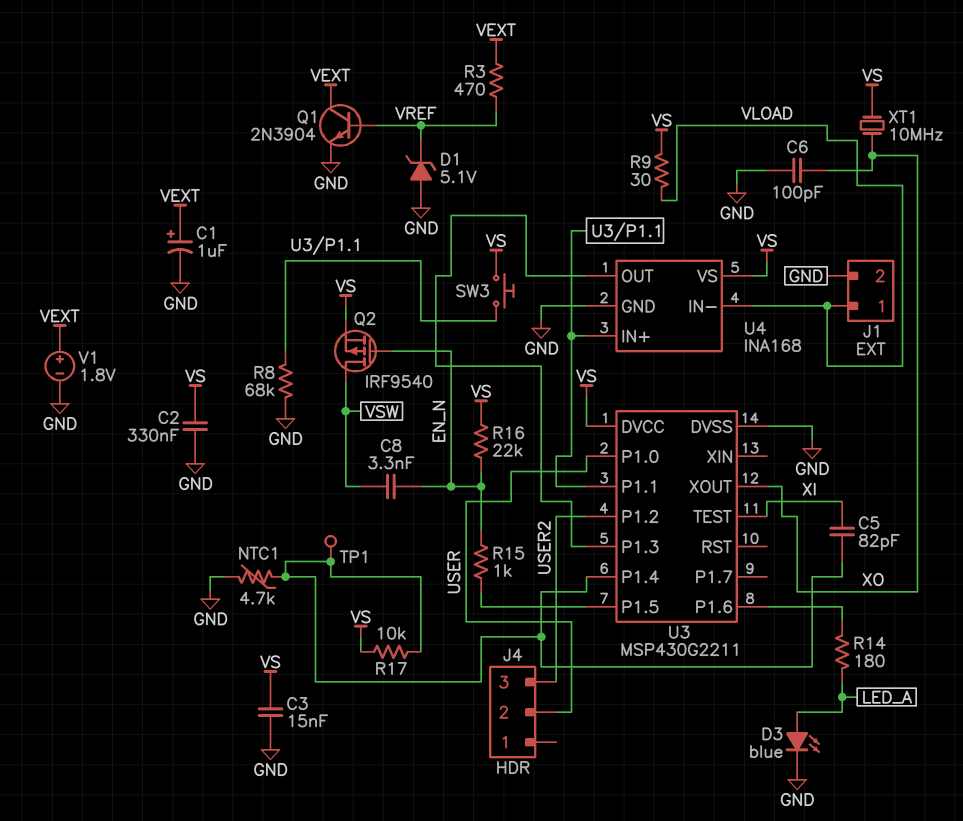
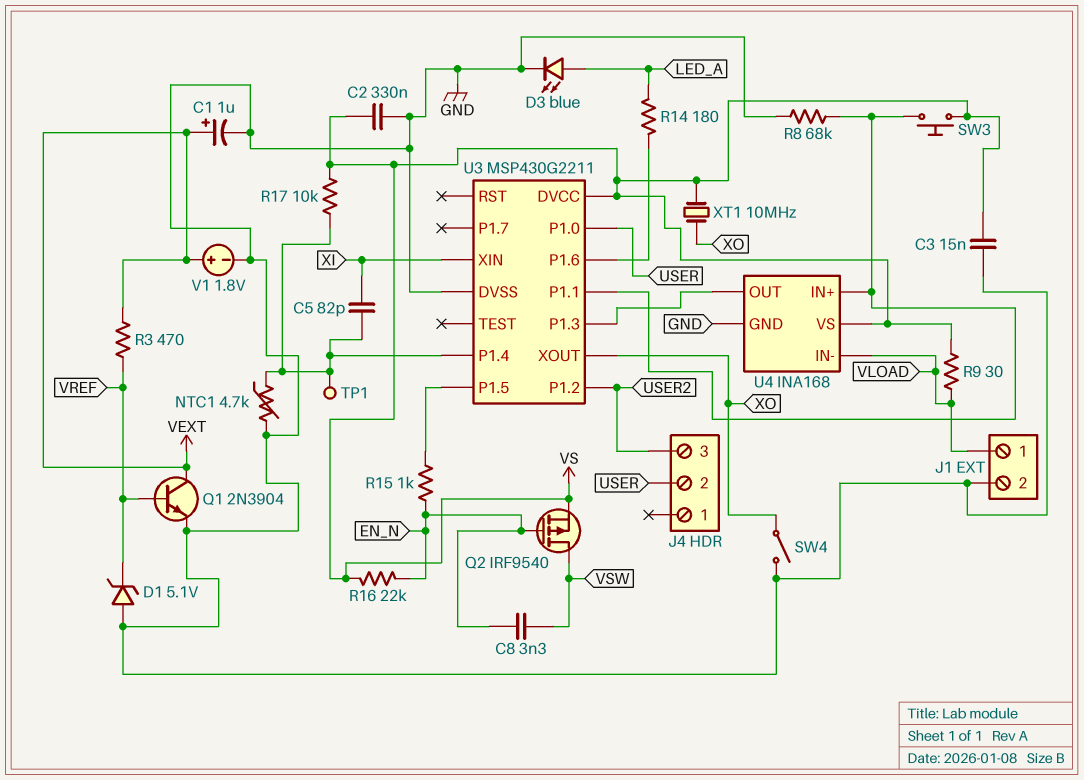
C6: 100pF (GND, XO) -> none
SW4: none -> switch (GND, XO)
U3 pin TEST: XI -> none
U3 pin XIN: none -> XI

